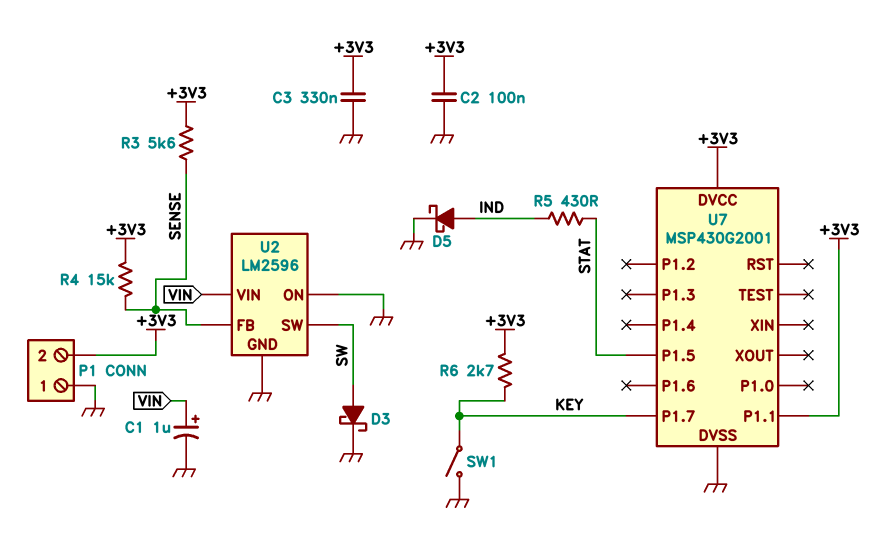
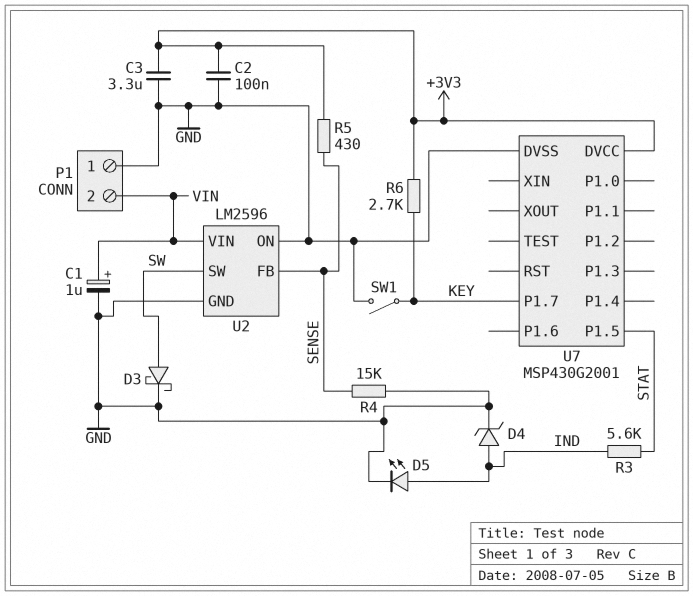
C3: 330nF (+3V3, GND) -> 3.3uF (+3V3, GND)
D4: none -> zener (A IND, K GND)
D5: schottky (A IND, K GND) -> LED (A IND, K GND)
P1 pin 2: +3V3 -> VIN
R3: 5.6k (+3V3, SENSE) -> 5.6k (IND, STAT)
R4: 15k (+3V3, SENSE) -> 15k (GND, SENSE)
R5: 430 (IND, STAT) -> 430 (+3V3, SENSE)
U7 pin P1.1: +3V3 -> none

